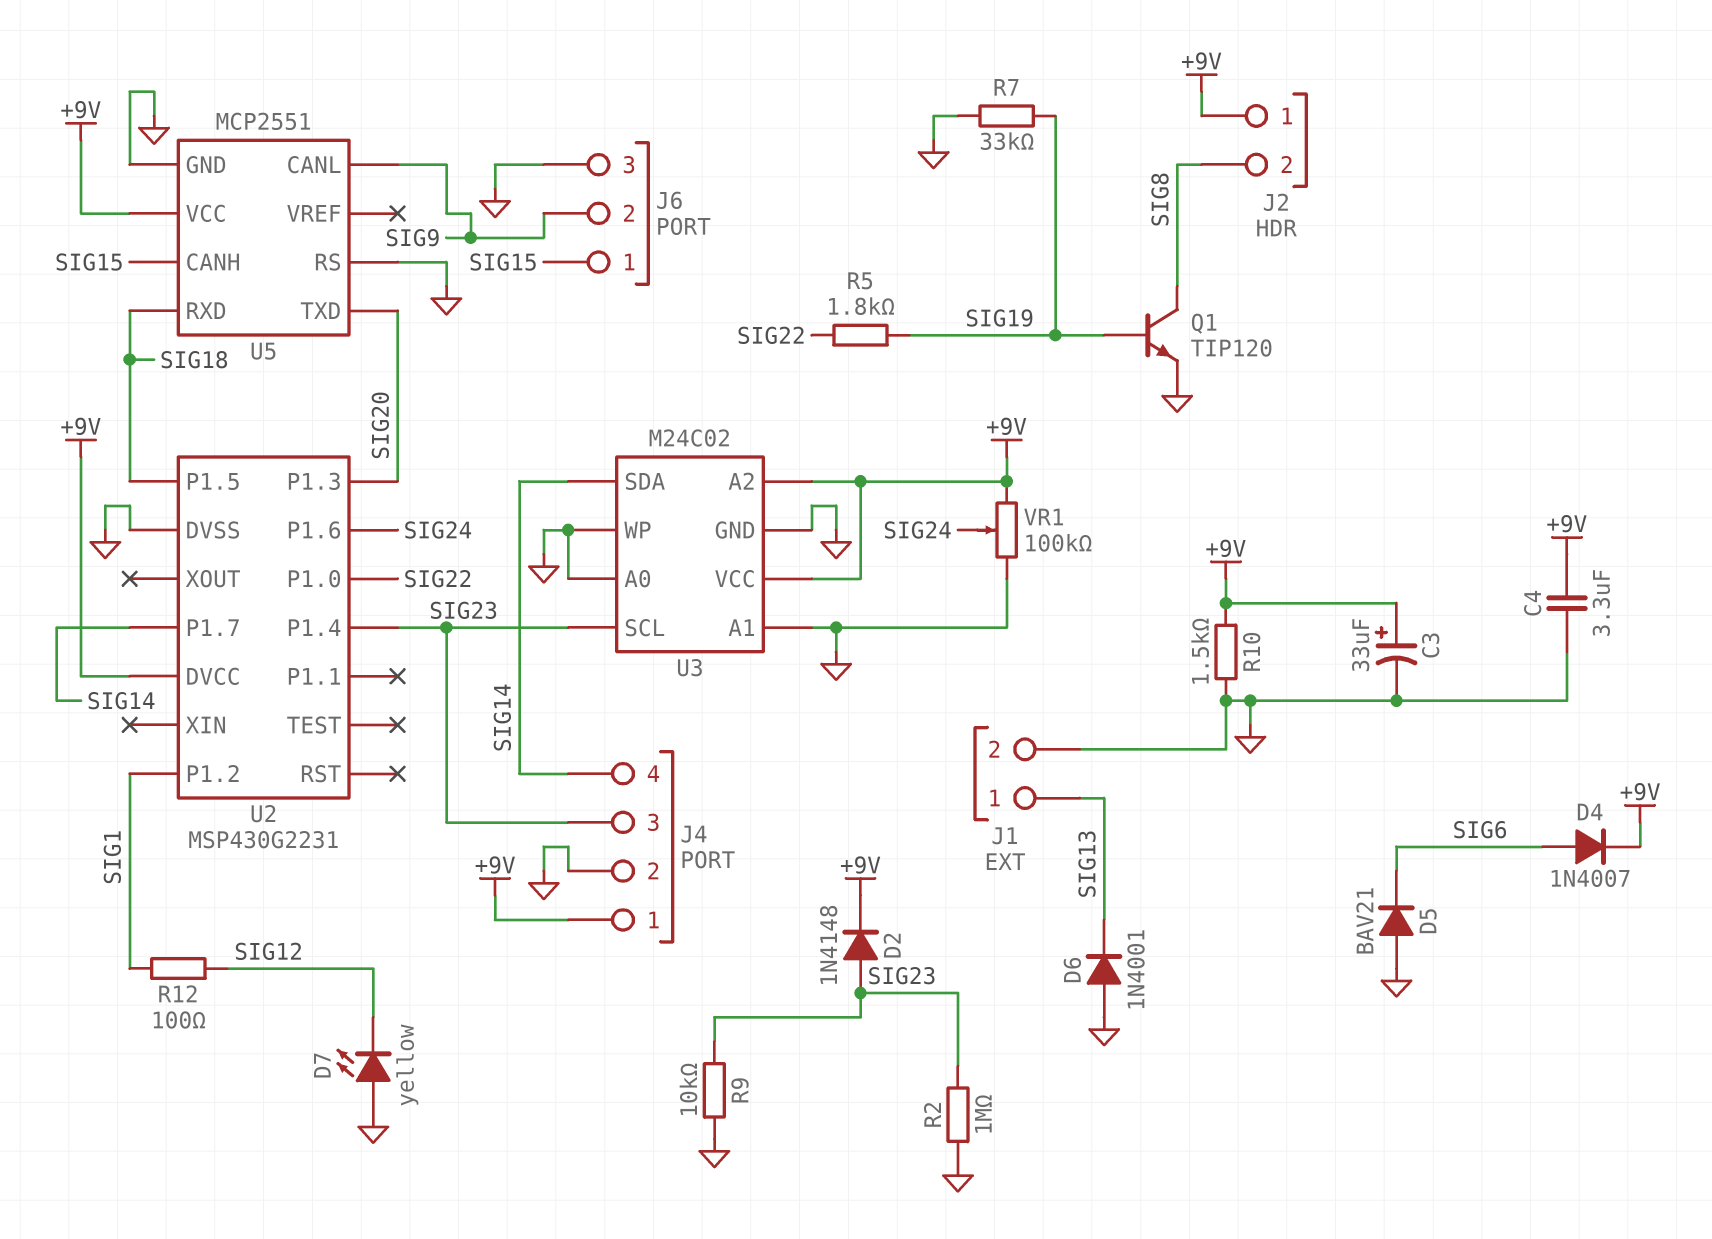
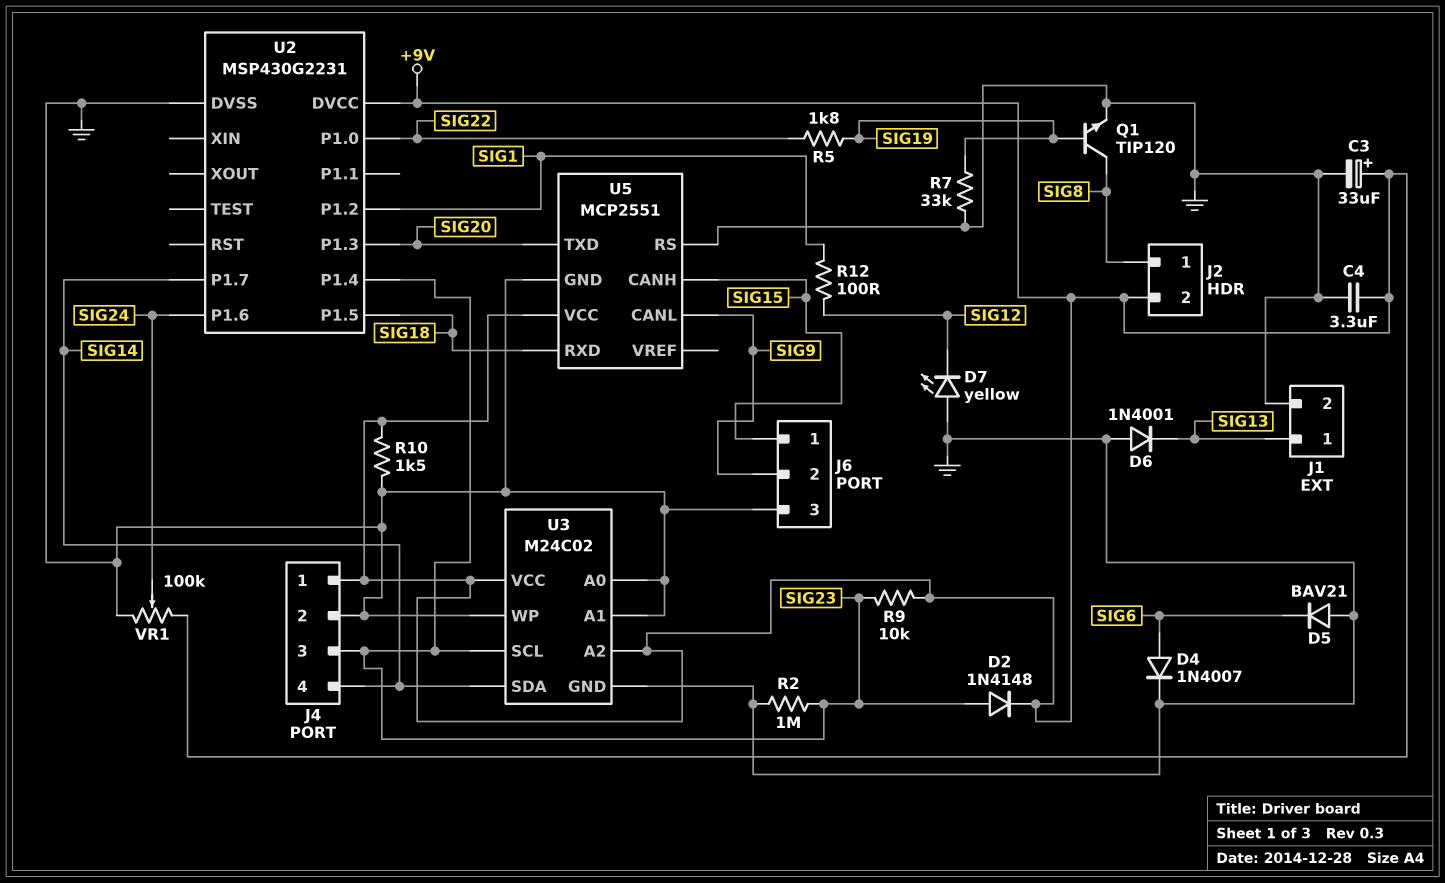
D4: diode 1N4007 (A SIG6, K +9V) -> diode 1N4007 (A SIG6, K GND)
J2 pin 1: +9V -> SIG8
J2 pin 2: SIG8 -> +9V
R9: 10k (GND, SIG23) -> 10k (+9V, SIG23)

